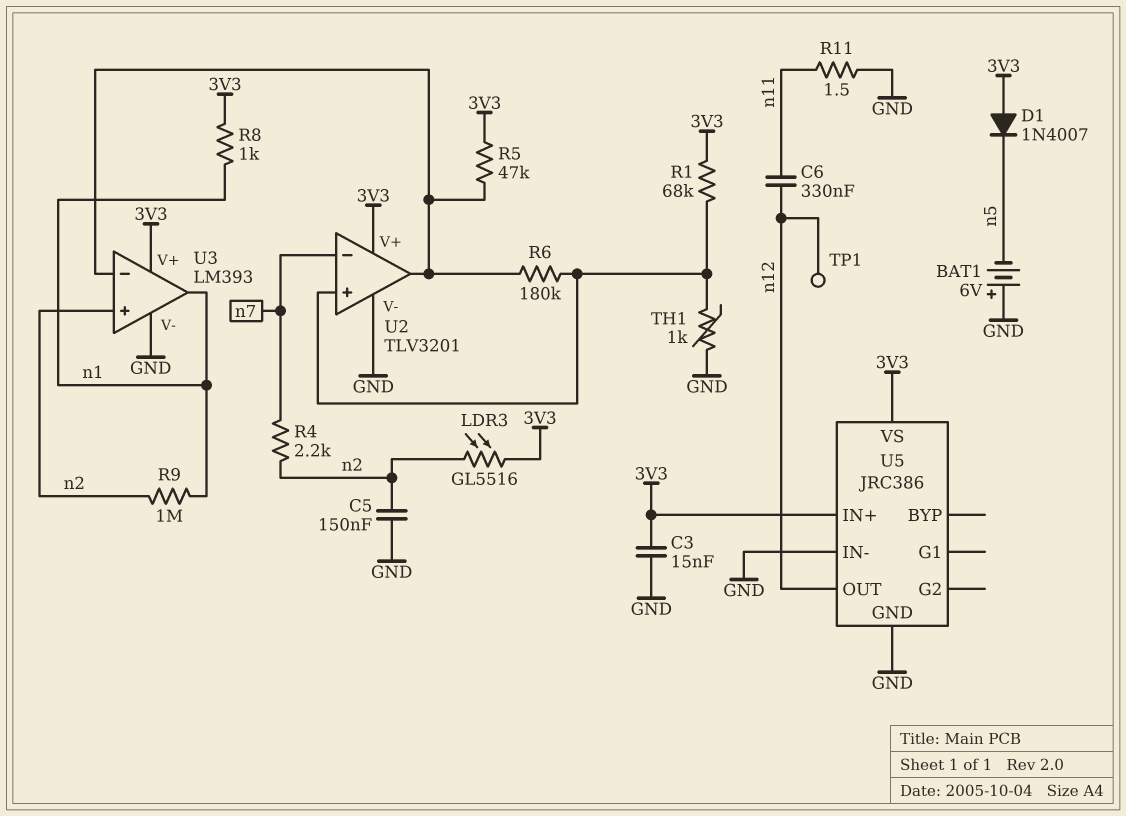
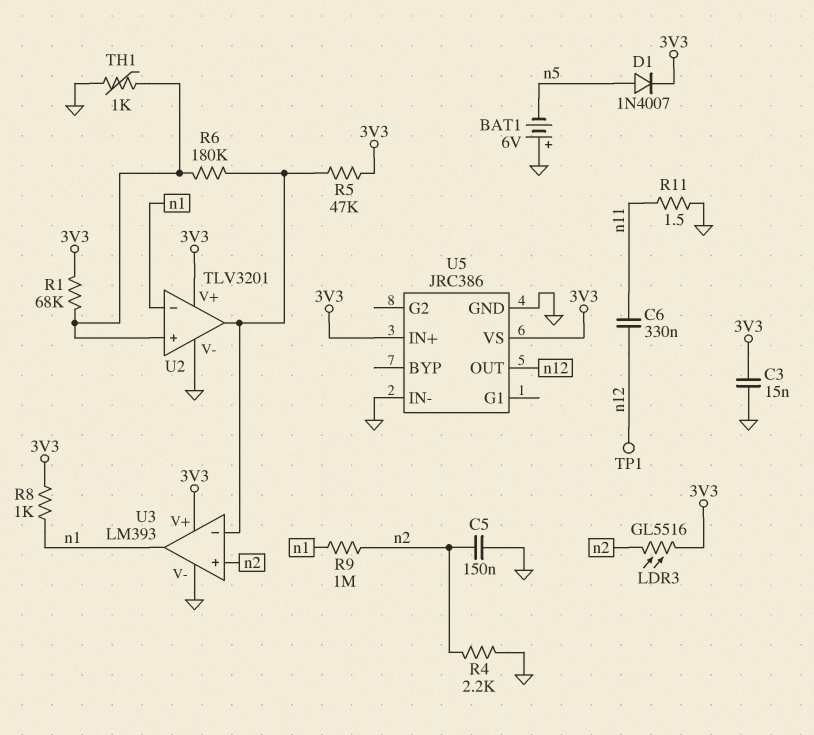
D1: diode 1N4007 (A 3V3, K n5) -> diode 1N4007 (A n5, K 3V3)
R4: 2.2k (n2, n7) -> 2.2k (GND, n2)
U2 pin in-: n7 -> n1

